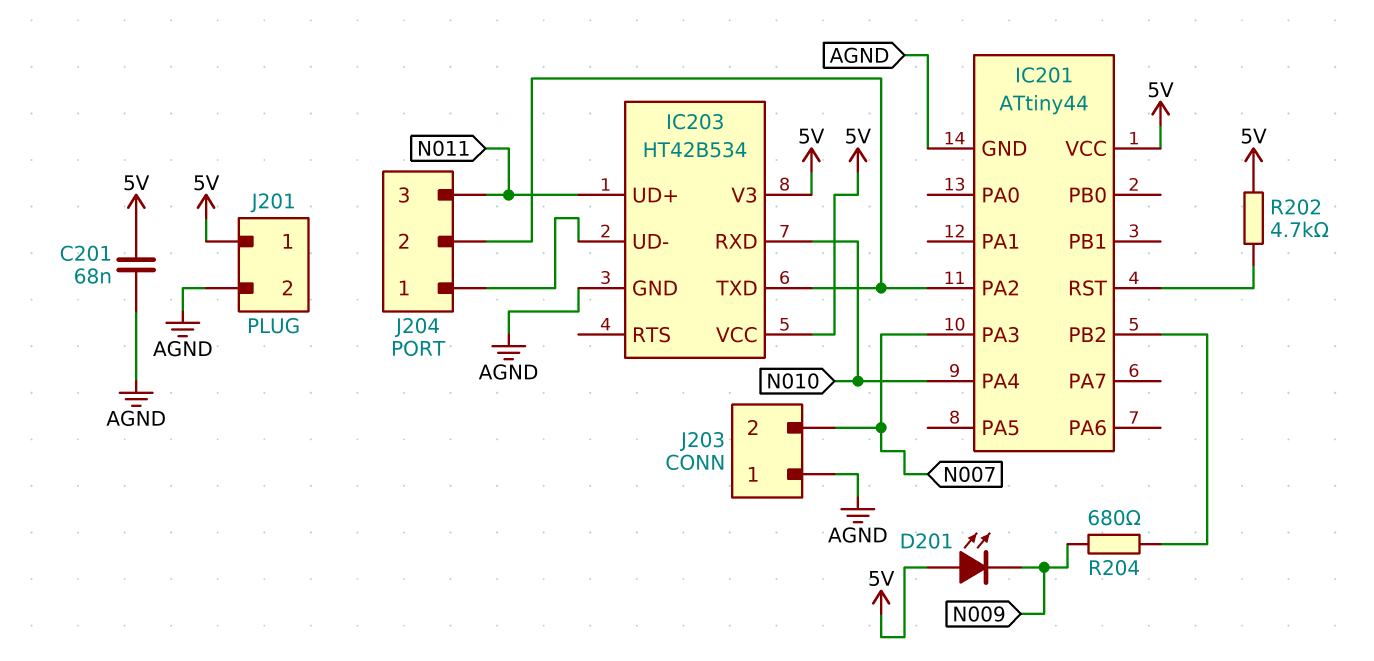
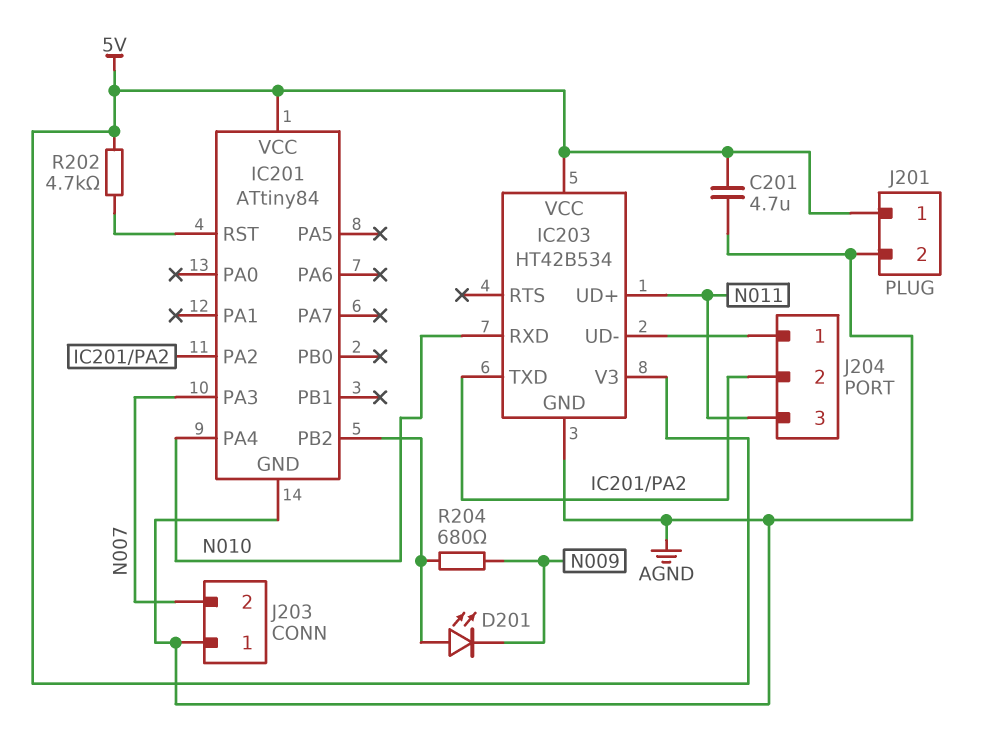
C201: 68nF (5V, AGND) -> 4.7uF (5V, AGND)
D201: LED (A 5V, K N009) -> LED (A IC201/PB2, K N009)
IC201: ATtiny44 -> ATtiny84

